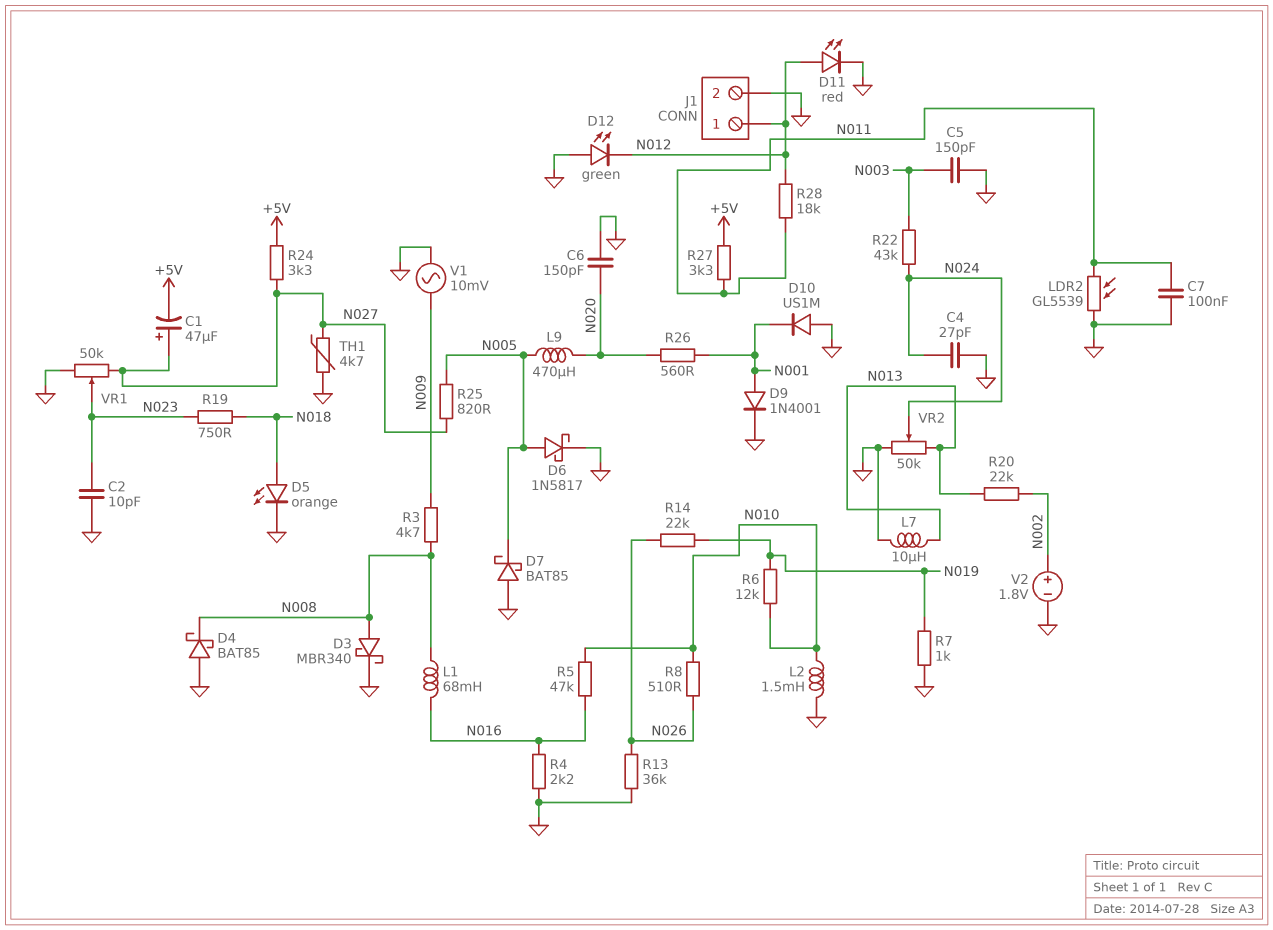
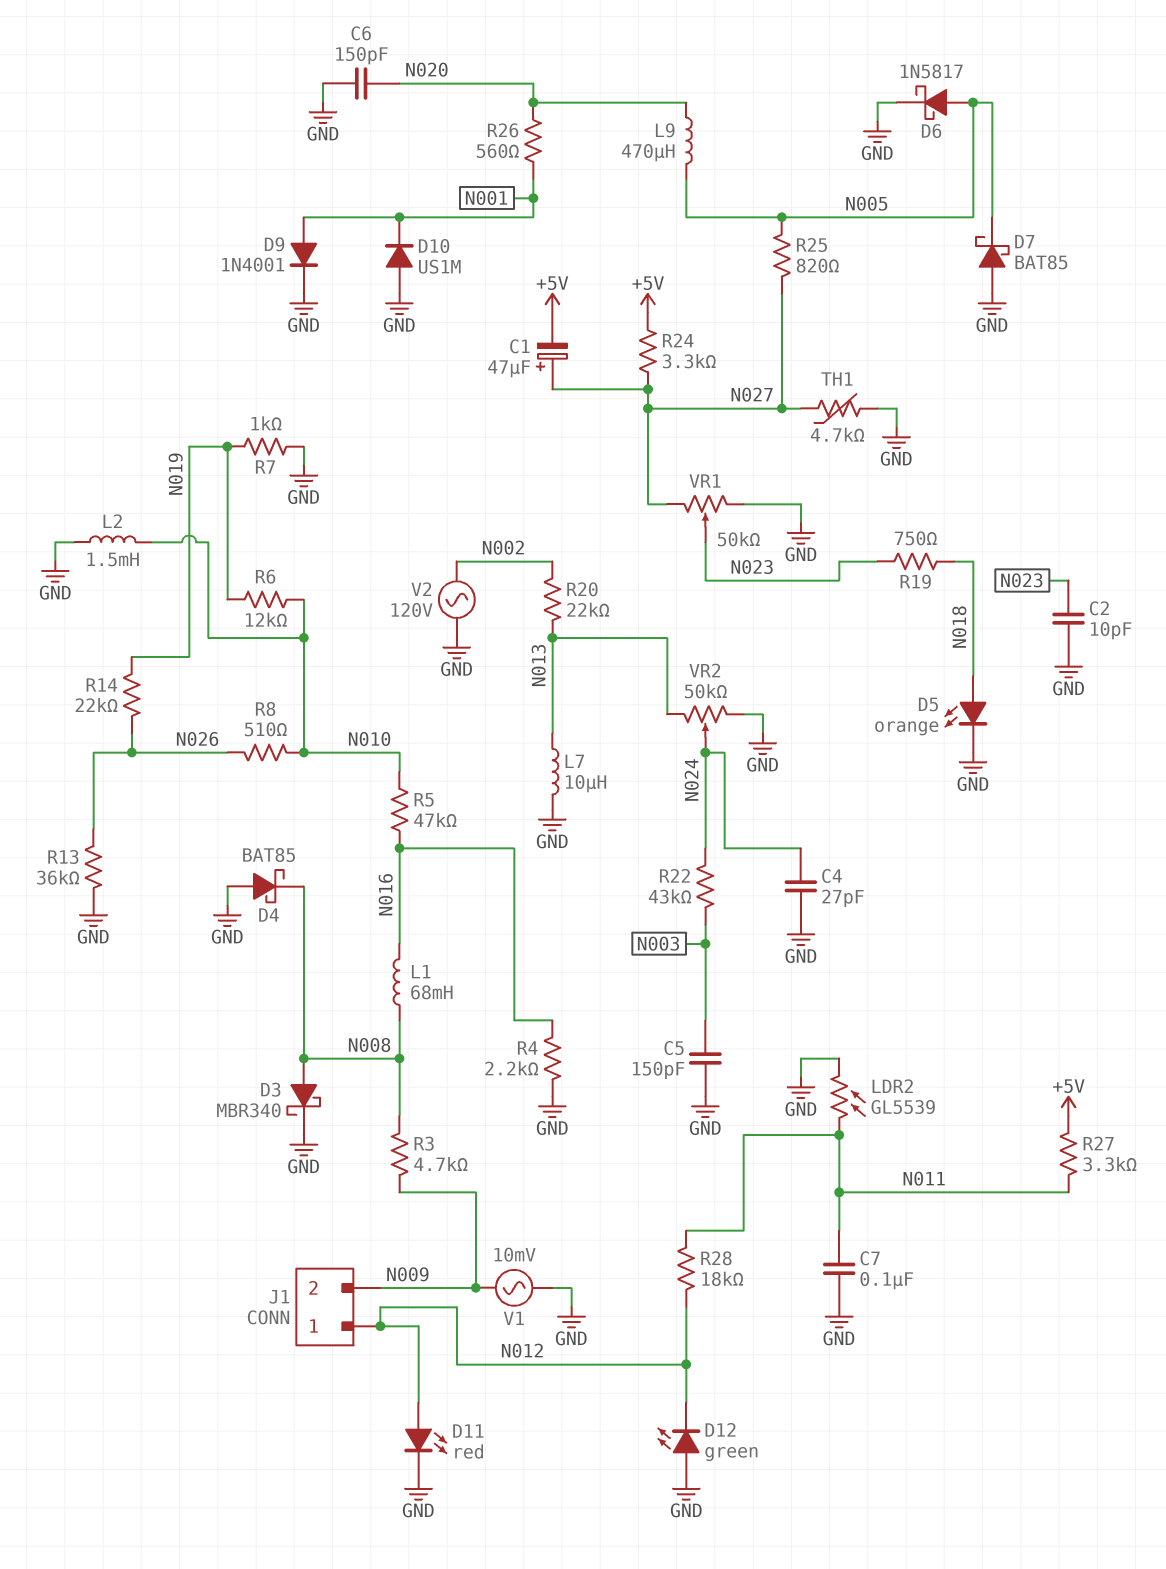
J1 pin 2: GND -> N009
V2: 1.8V (plus N002, minus GND) -> AC 120V (GND, N002)

